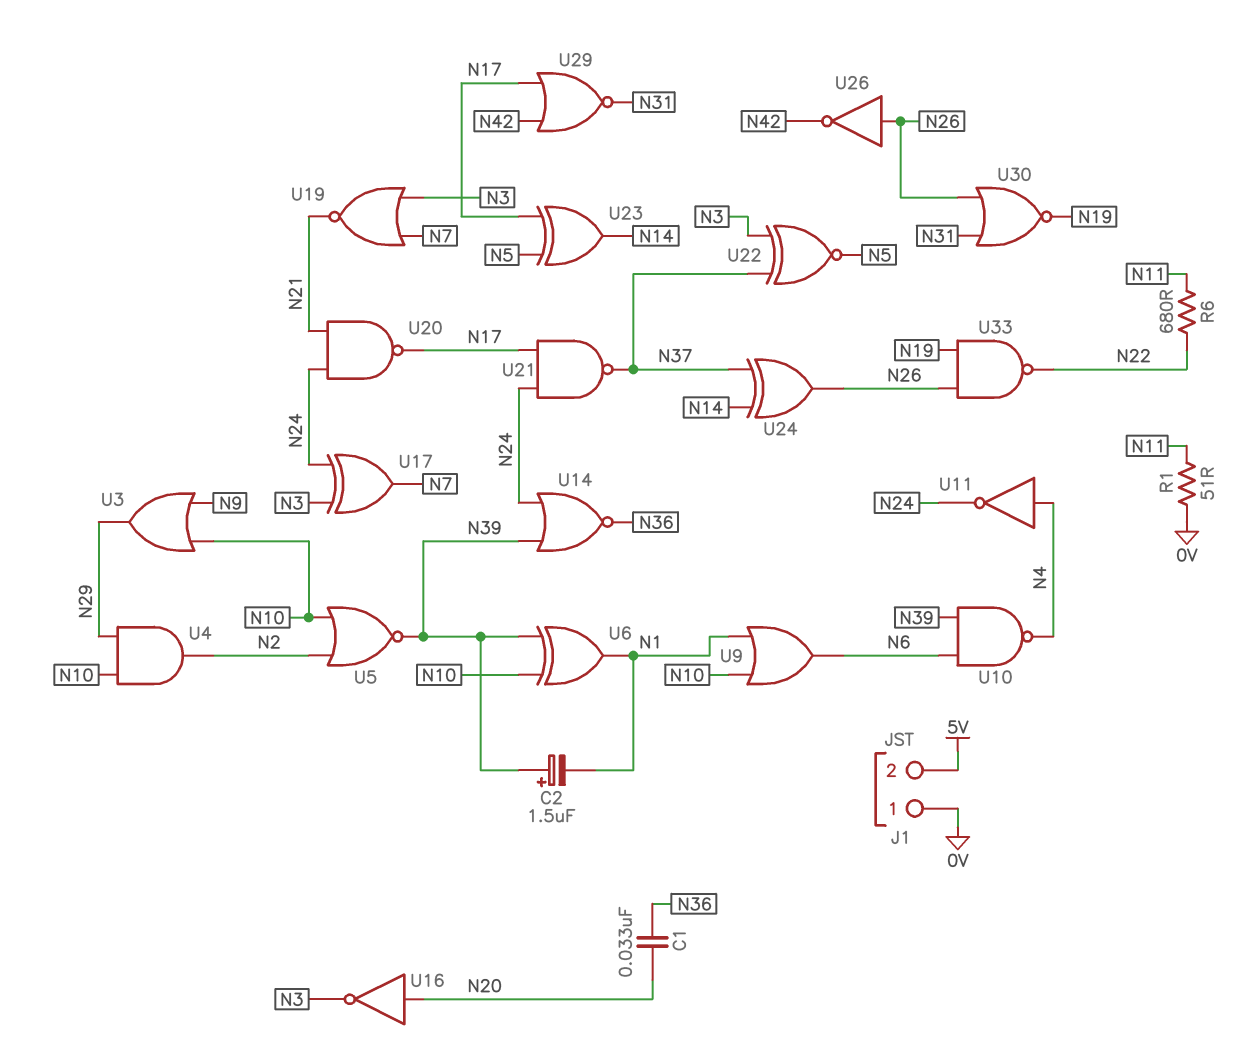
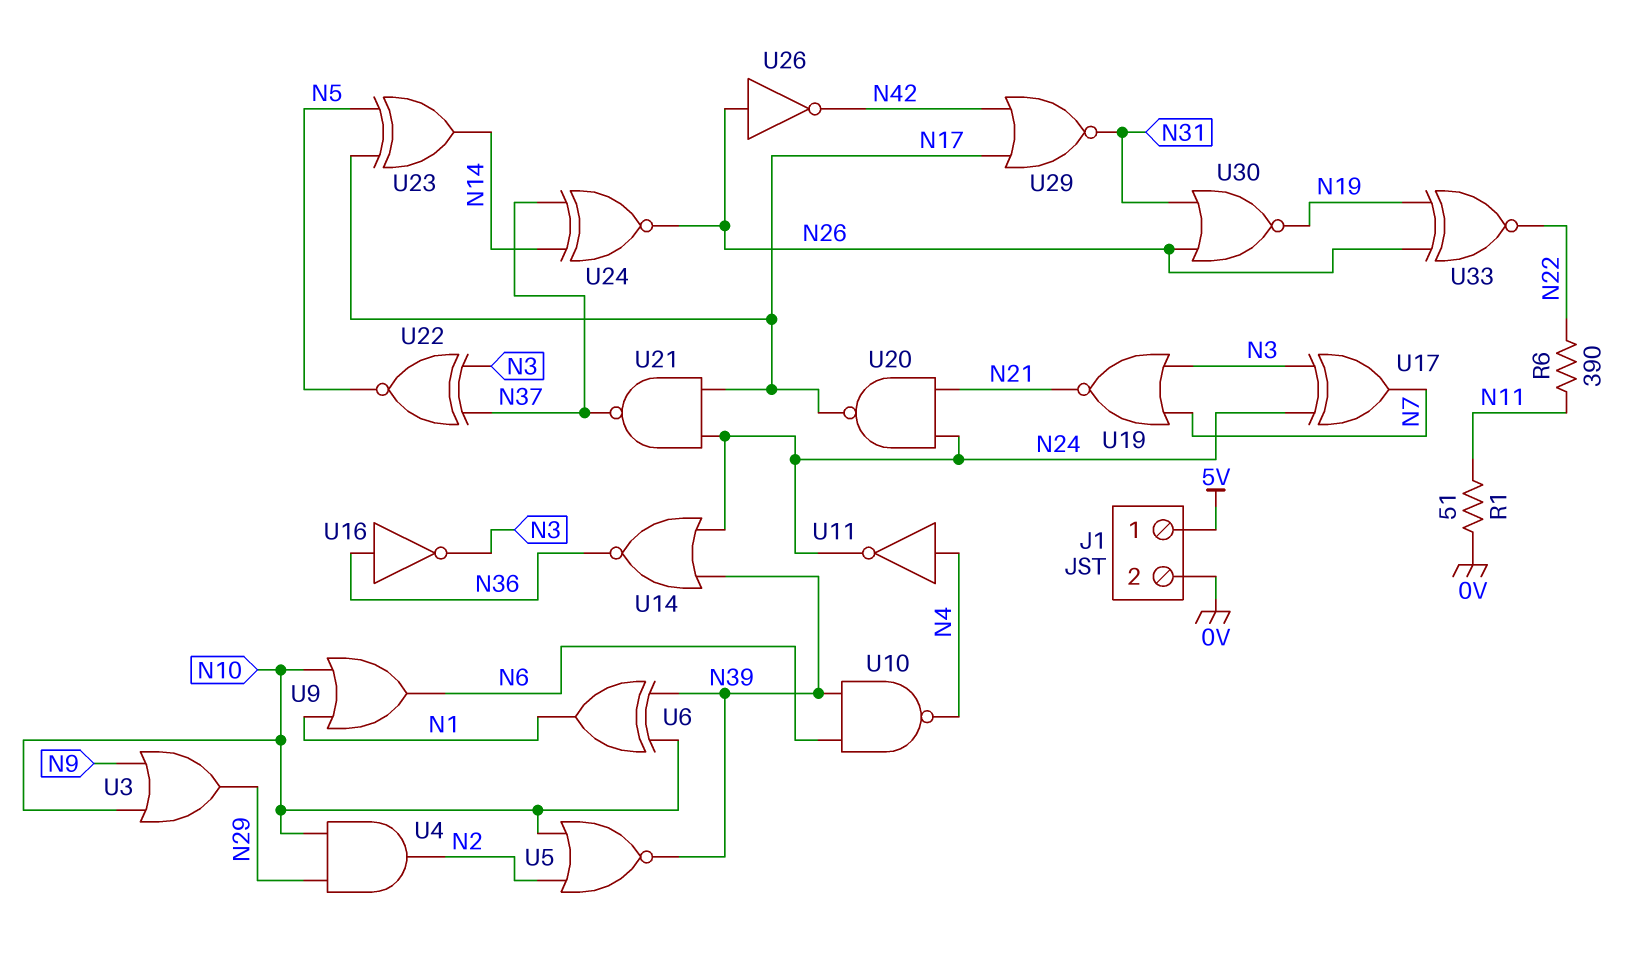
C1: 33nF (N20, N36) -> none
C2: 1.5uF (plus N39, minus N1) -> none
J1 pin 1: 0V -> 5V
J1 pin 2: 5V -> 0V
R6: 680 (N11, N22) -> 390 (N11, N22)
U16: NOT (in N20, out N3) -> NOT (in N36, out N3)
U24: XOR (in N14, in N37, out N26) -> XNOR (in N14, in N37, out N26)
U33: NAND (in N19, in N26, out N22) -> XNOR (in N19, in N26, out N22)

